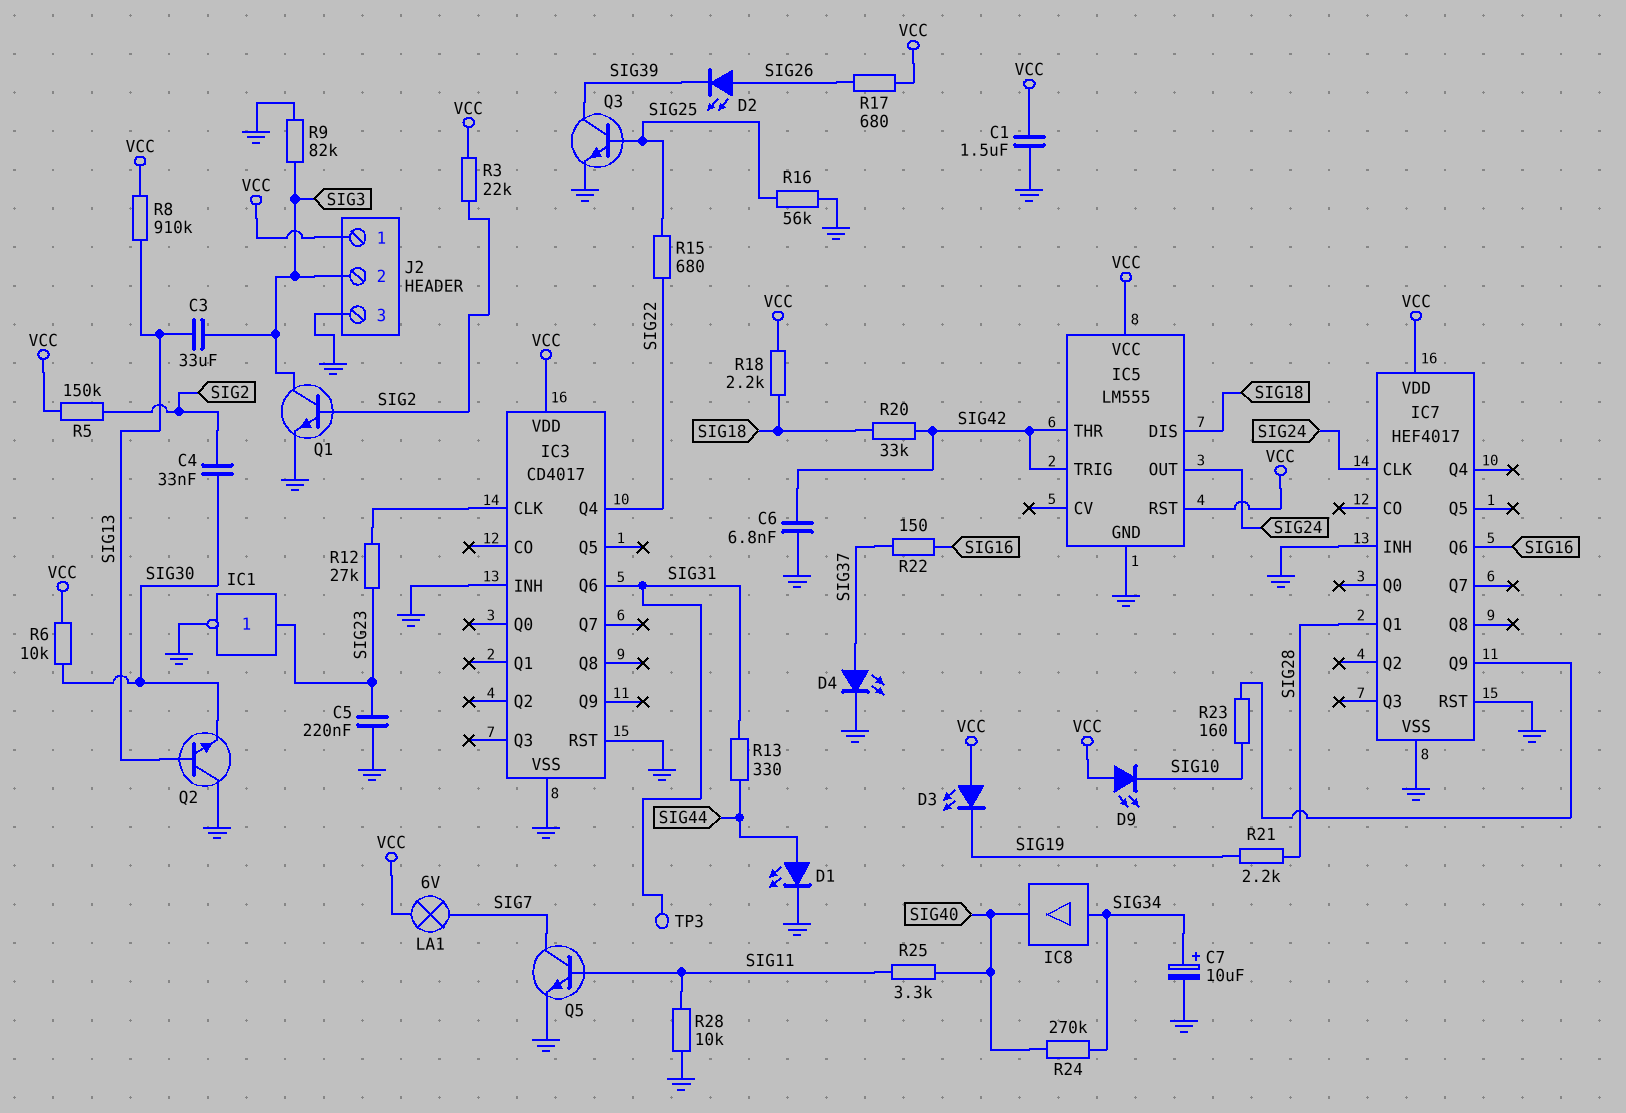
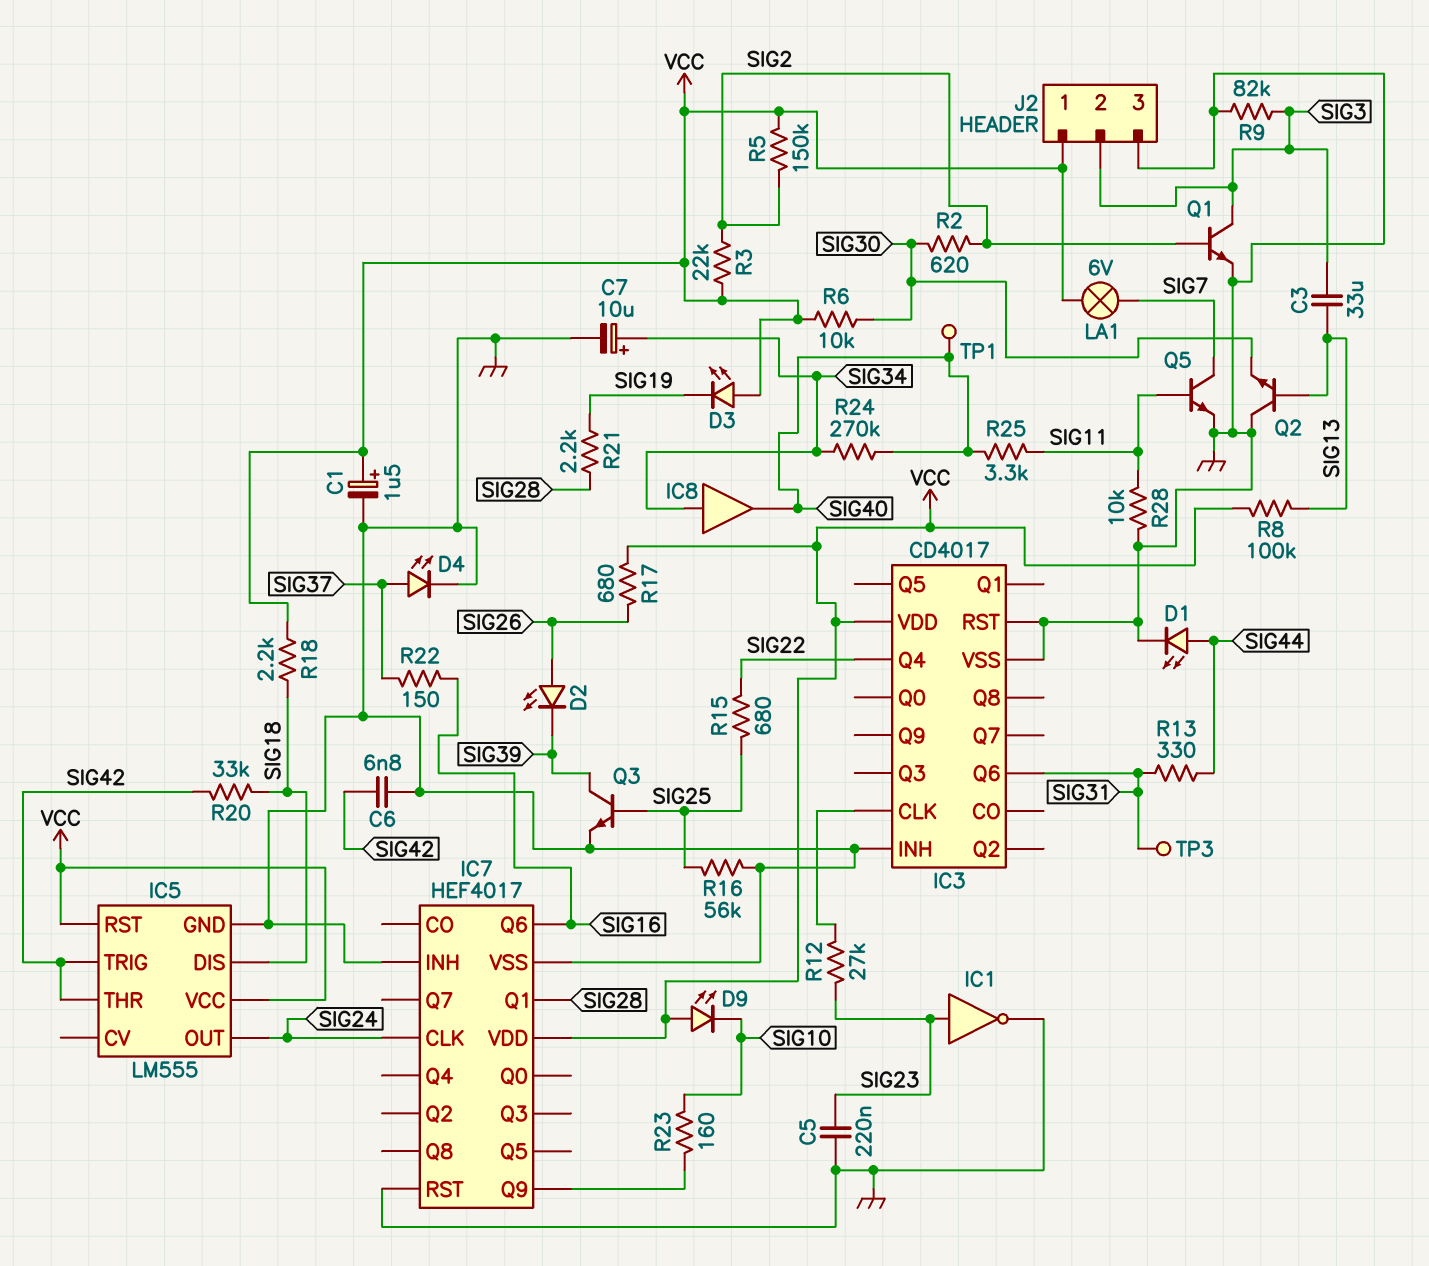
C1: 1.5uF (GND, VCC) -> 1.5uF (plus VCC, minus GND)
C4: 33nF (SIG2, SIG30) -> none
R2: none -> 620 (SIG2, SIG30)
R8: 910k (SIG13, VCC) -> 100k (SIG13, VCC)
TP1: none -> test point (SIG40)

